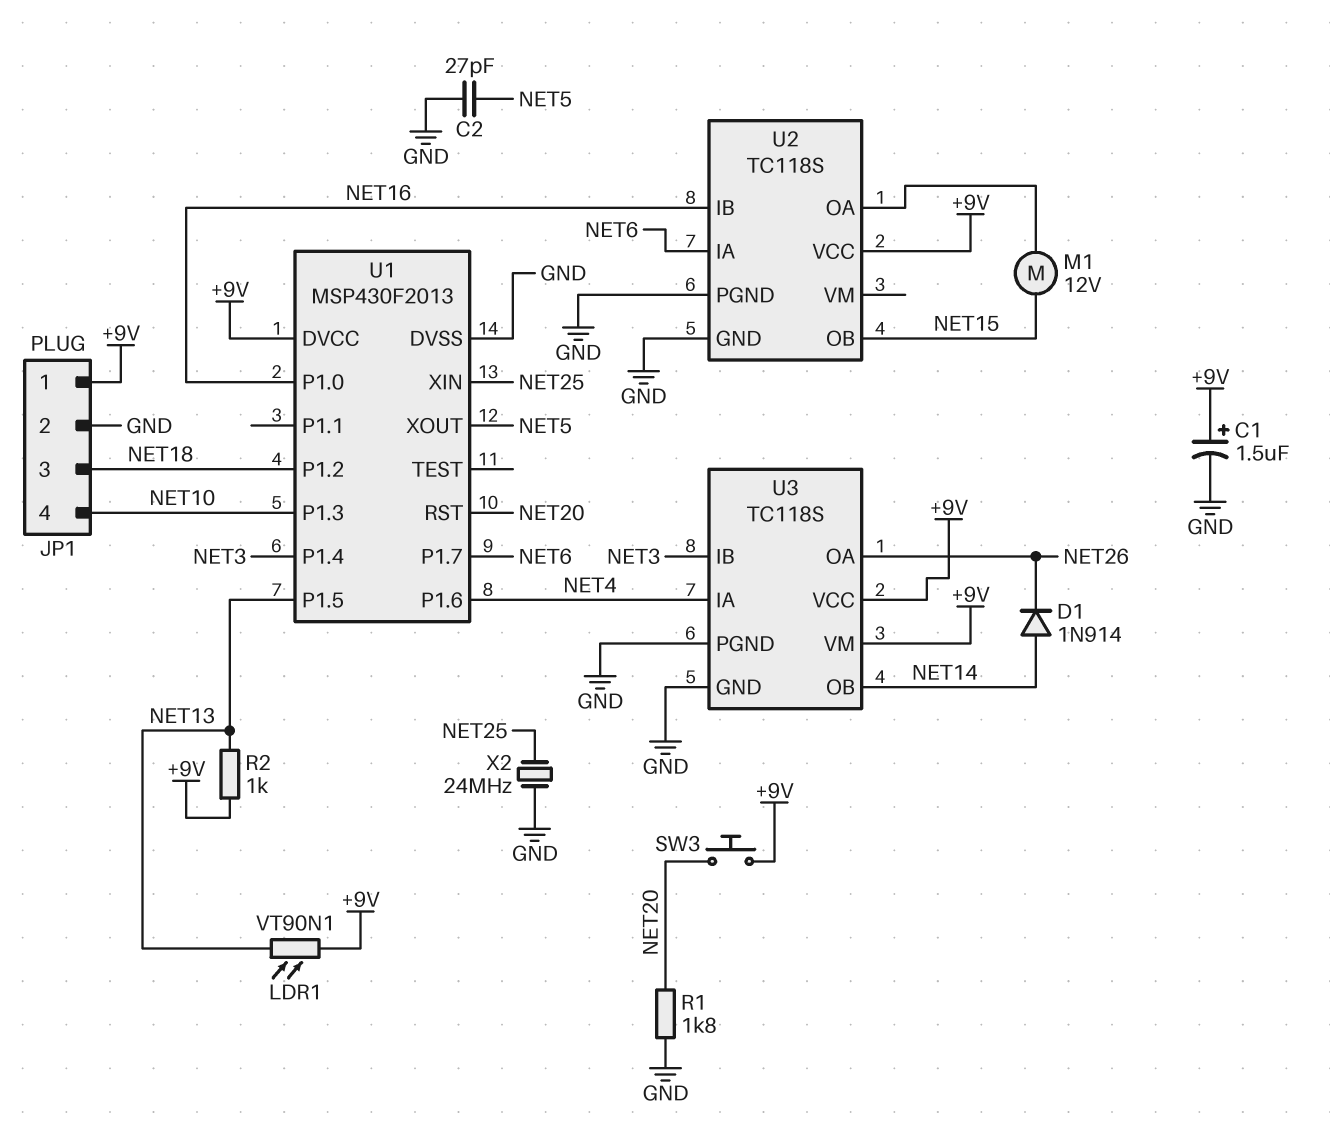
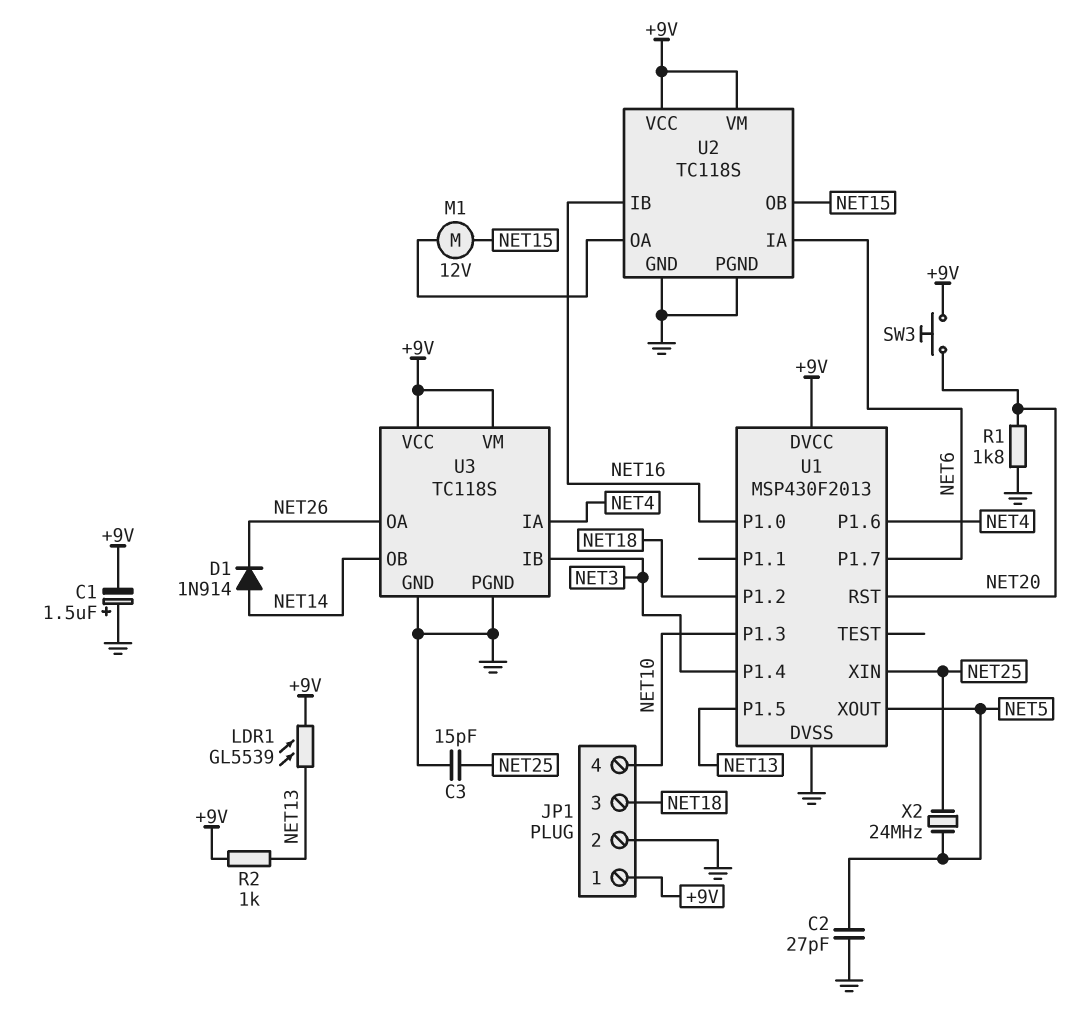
C1: 1.5uF (plus +9V, minus GND) -> 1.5uF (plus GND, minus +9V)
C3: none -> 15pF (GND, NET25)
LDR1: VT90N1 (+9V, NET13) -> GL5539 (+9V, NET13)
U2 pin VM: none -> +9V
X2: 24MHz (GND, NET25) -> 24MHz (NET5, NET25)

